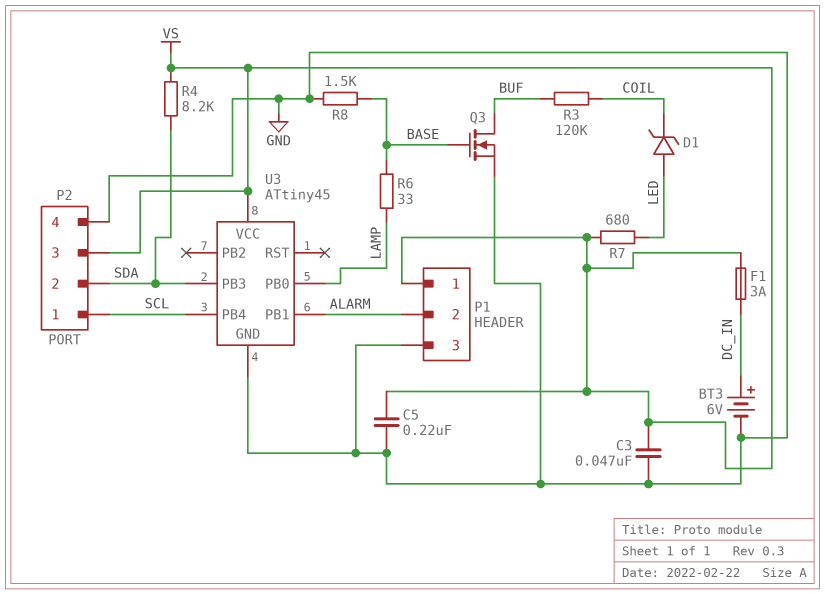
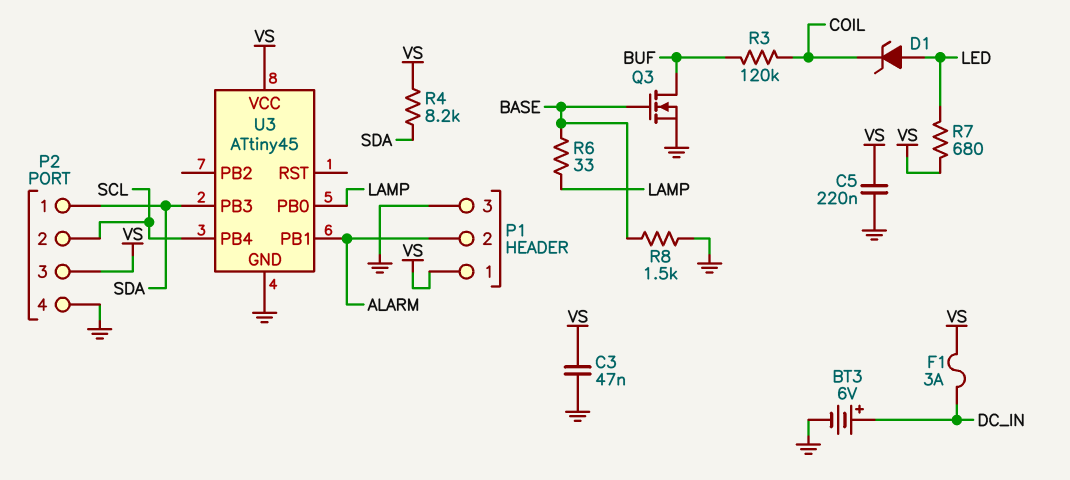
P2 pin 1: SCL -> SDA
P2 pin 2: SDA -> SCL

